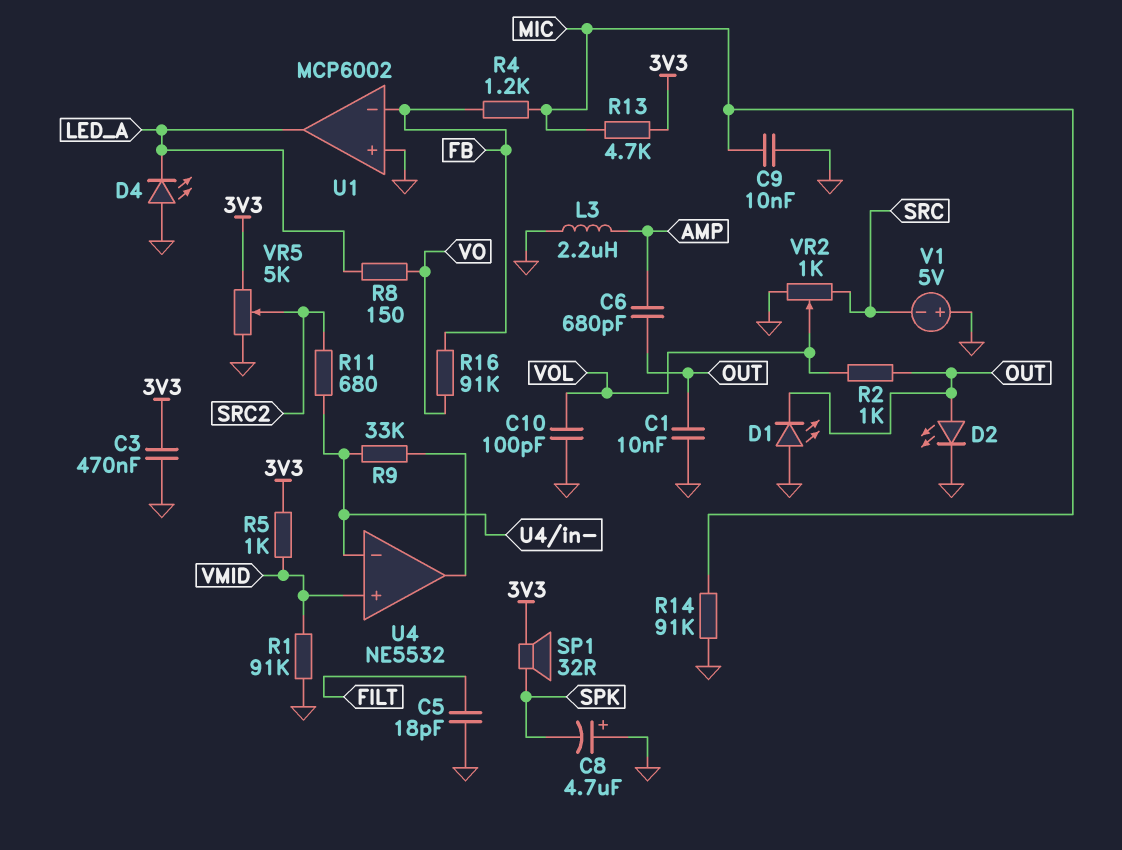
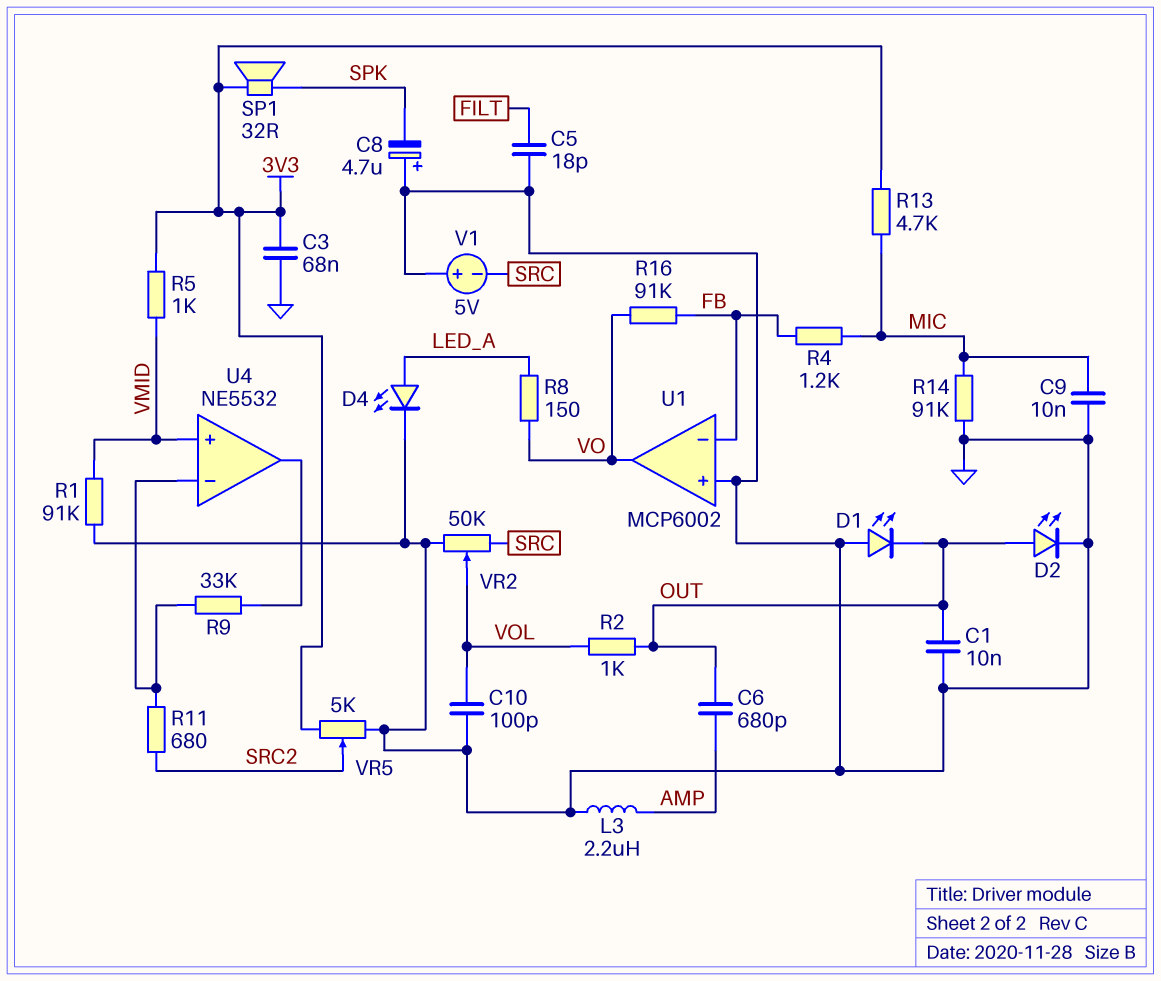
C3: 470nF (3V3, GND) -> 68nF (3V3, GND)
D4: LED (A GND, K LED_A) -> LED (A LED_A, K GND)
U1 pin out: LED_A -> VO
VR2: 1k (GND, SRC, wiper VOL) -> 50k (GND, SRC, wiper VOL)

